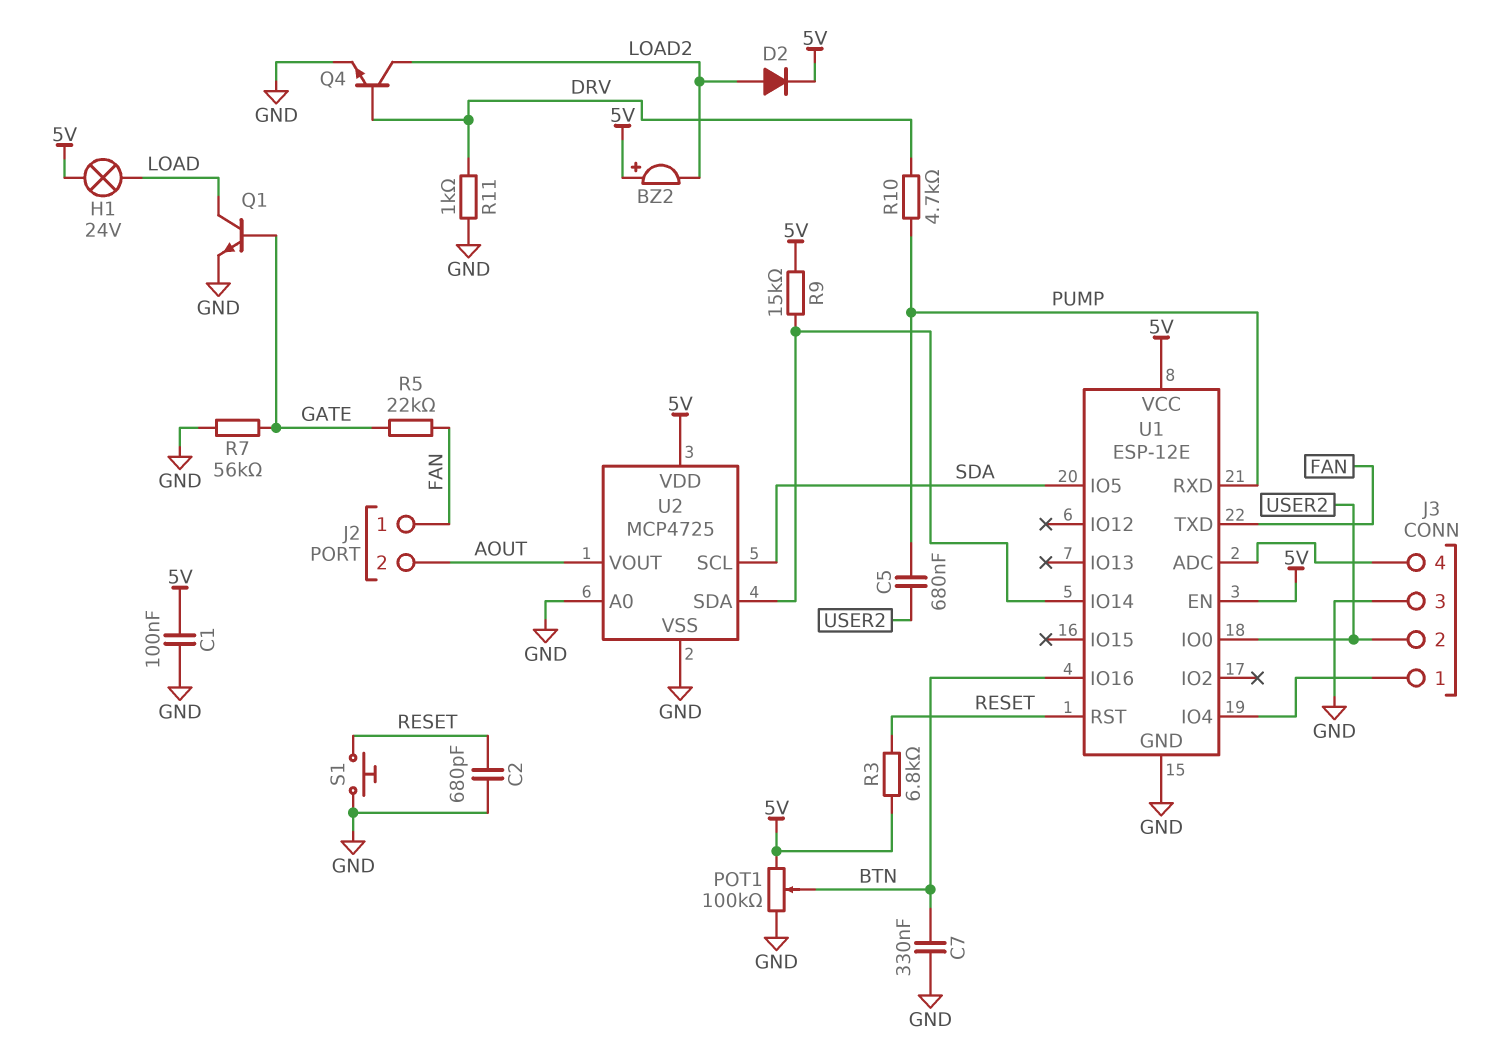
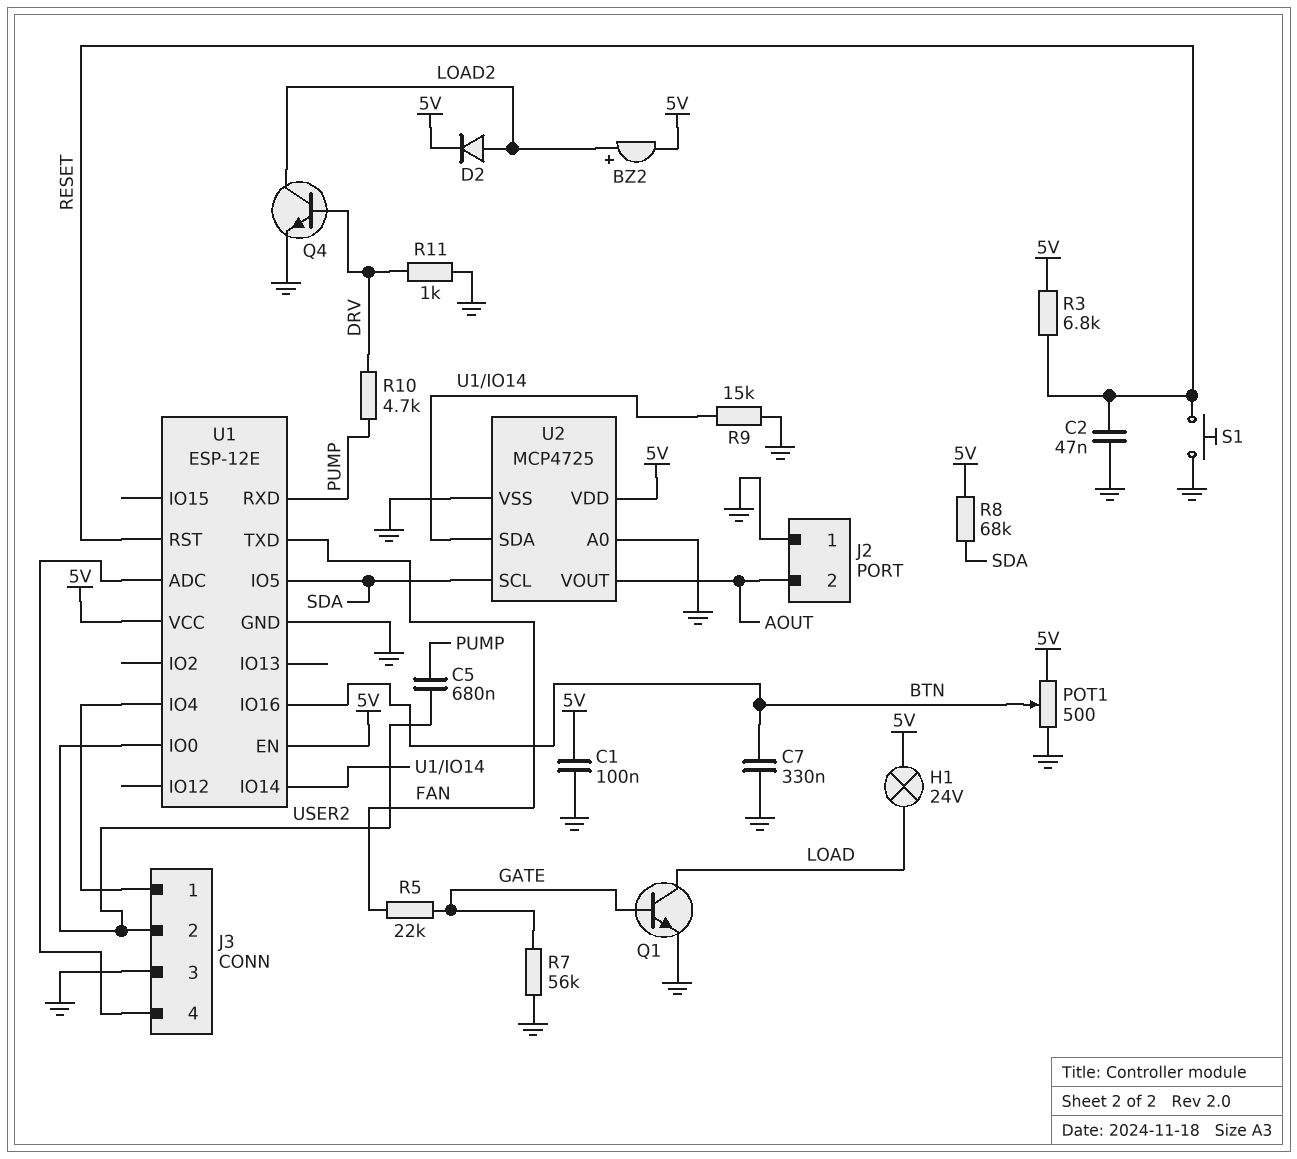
BZ2: buzzer (plus 5V, minus LOAD2) -> buzzer (plus LOAD2, minus 5V)
C2: 680pF (GND, RESET) -> 47nF (GND, RESET)
J2 pin 1: FAN -> GND
POT1: 100k (5V, GND, wiper BTN) -> 500 (5V, GND, wiper BTN)
R8: none -> 68k (5V, SDA)
R9: 15k (5V, U1/IO14) -> 15k (GND, U1/IO14)

